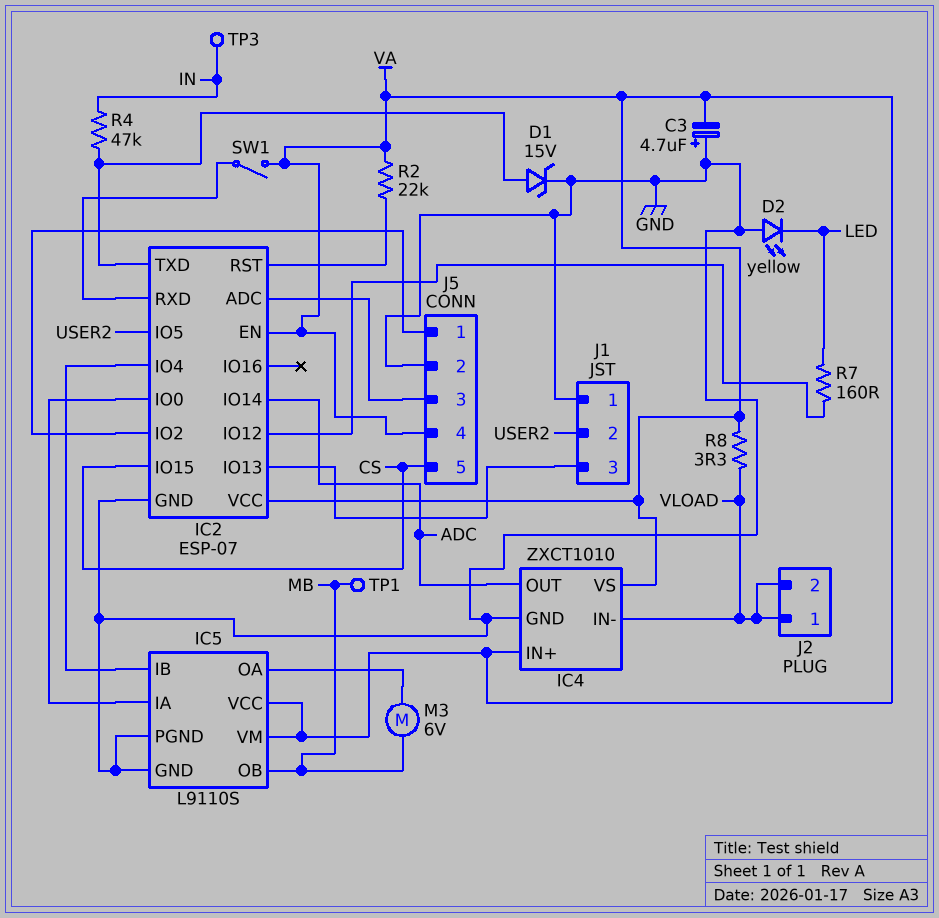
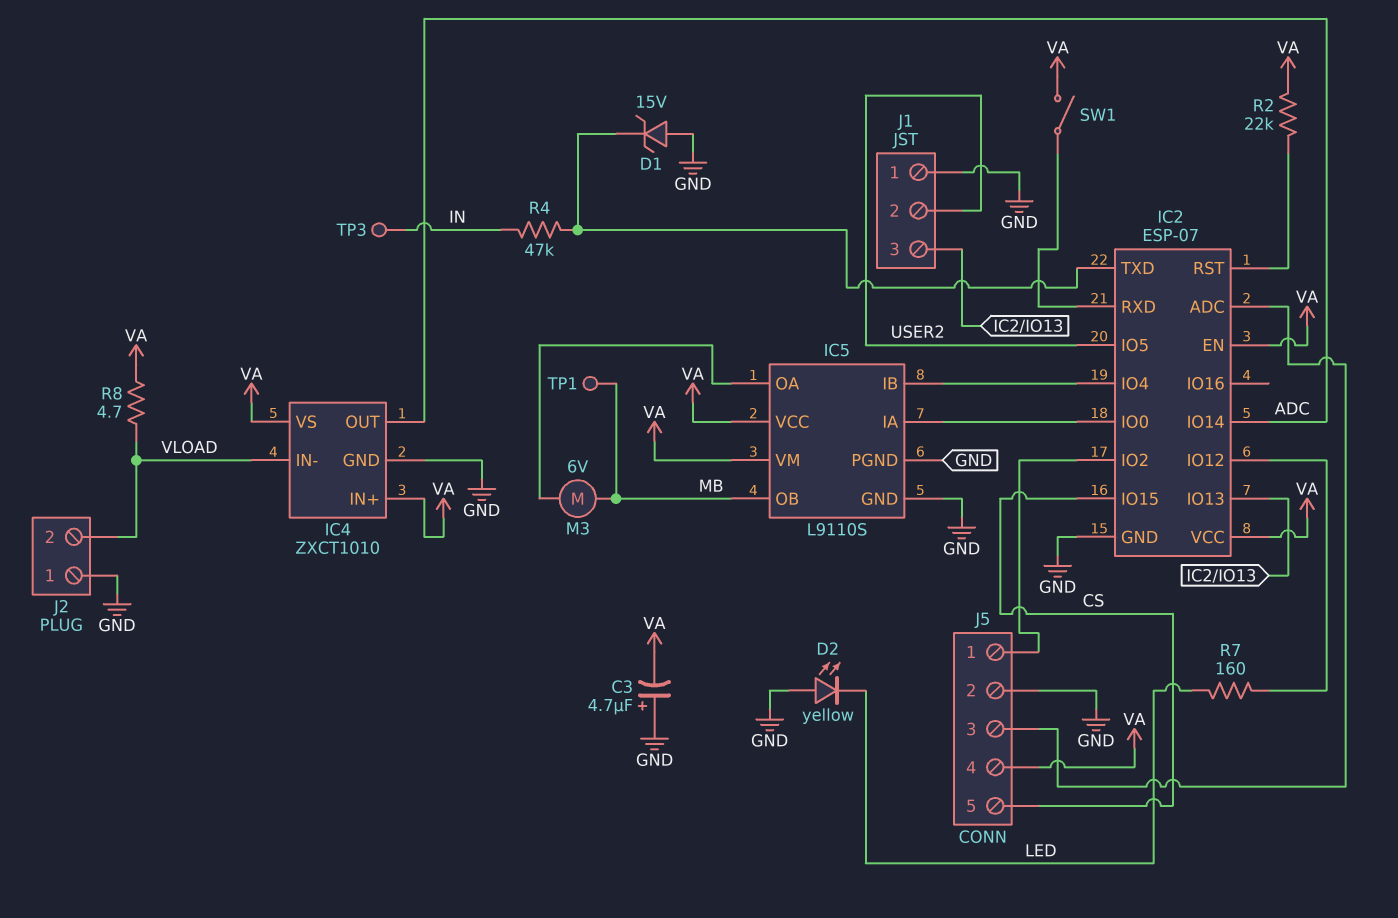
D1: zener 15V (A IC2/TXD, K GND) -> zener 15V (A GND, K IC2/TXD)
J2 pin 1: VLOAD -> GND
R8: 3.3 (VA, VLOAD) -> 4.7 (VA, VLOAD)

